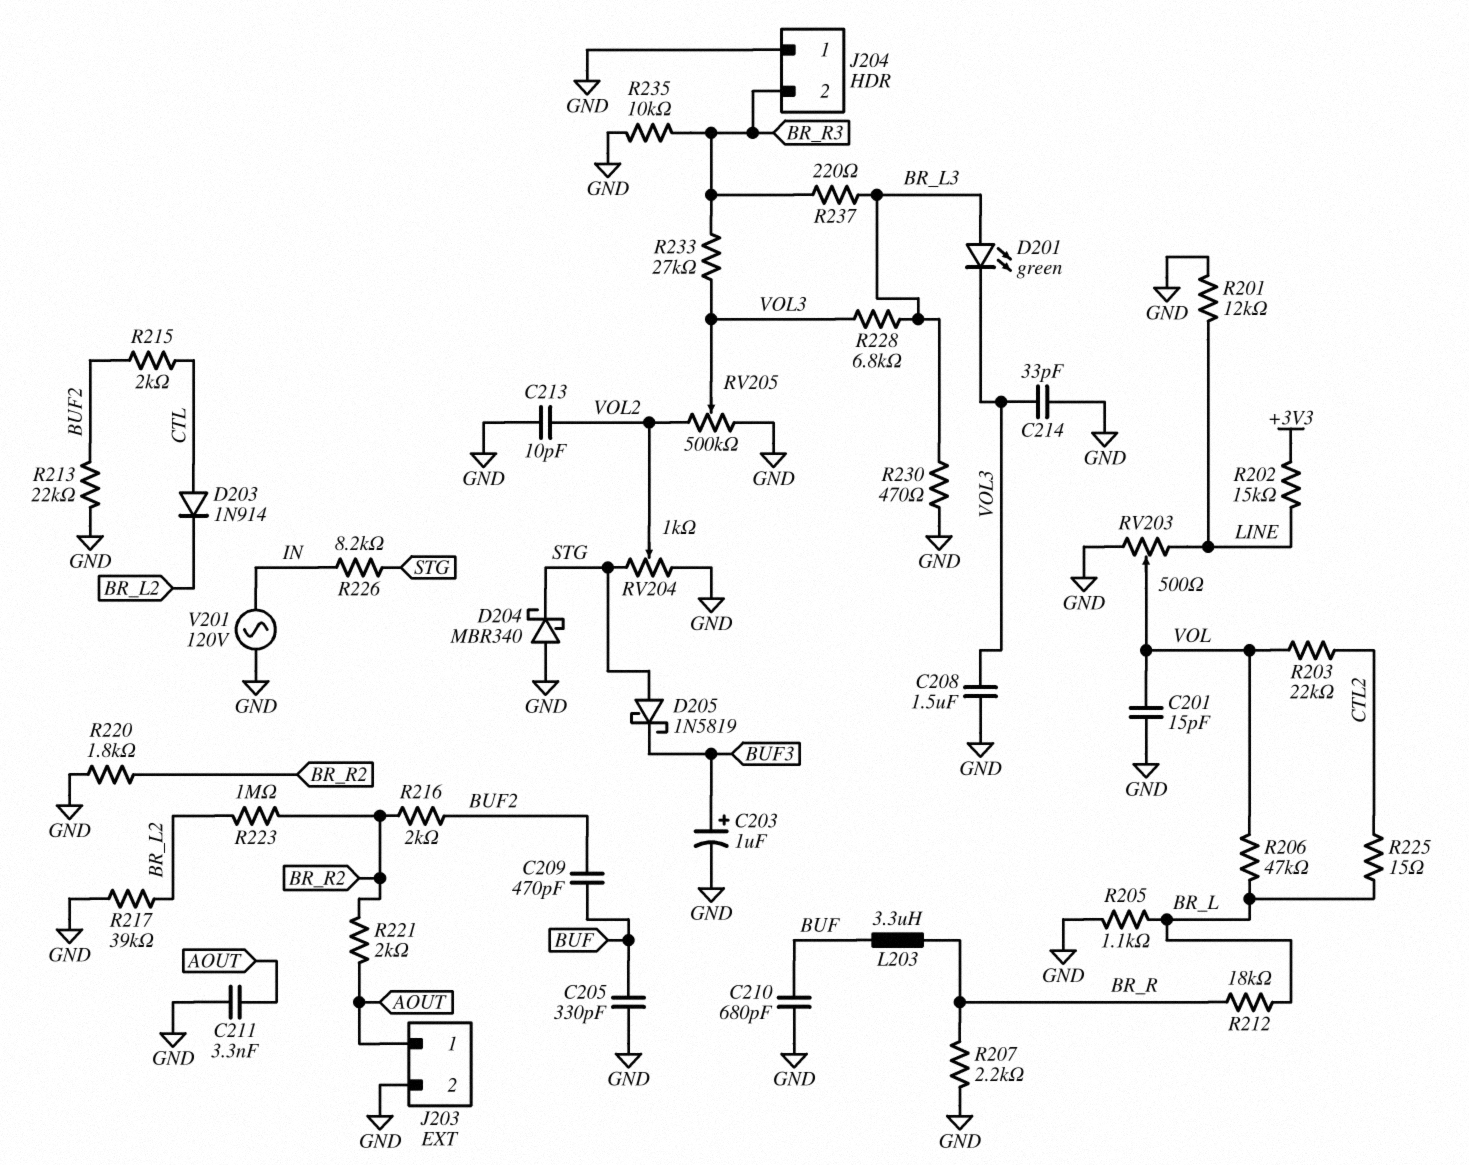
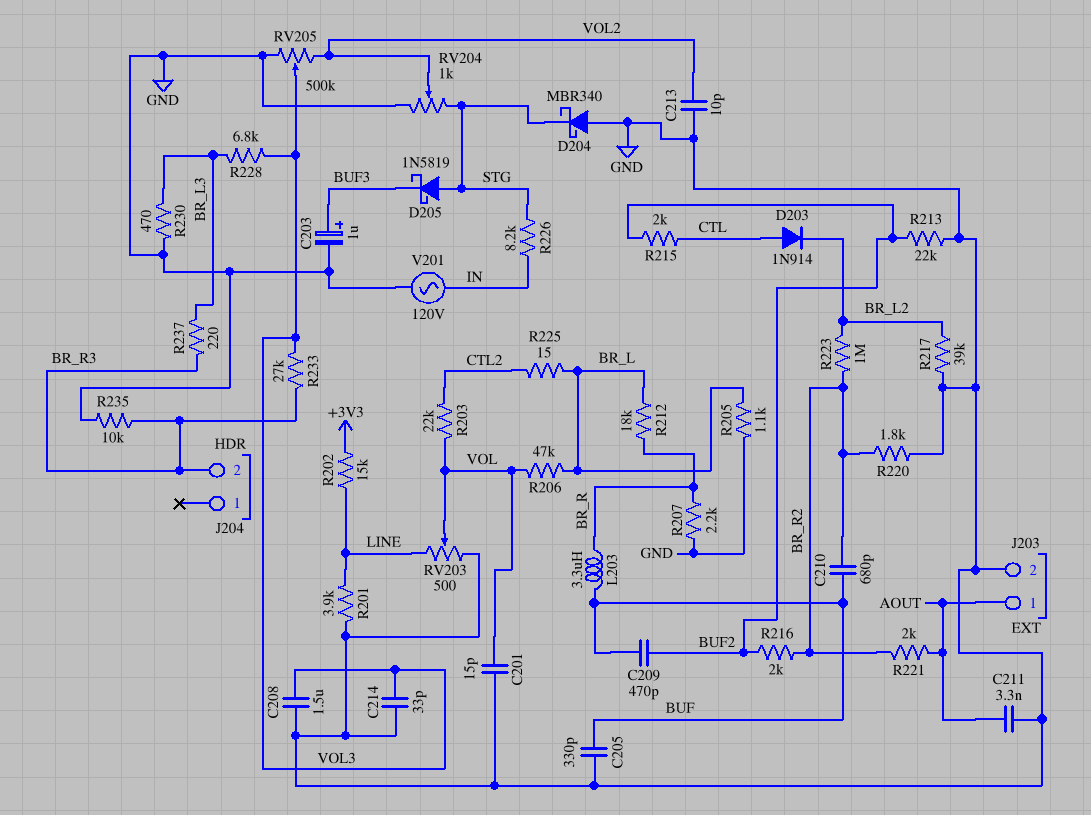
C210: 680pF (BUF, GND) -> 680pF (BR_R2, BUF)
D201: LED green (A BR_L3, K VOL3) -> none
J204 pin 1: GND -> none
R201: 12k (GND, LINE) -> 3.9k (GND, LINE)

